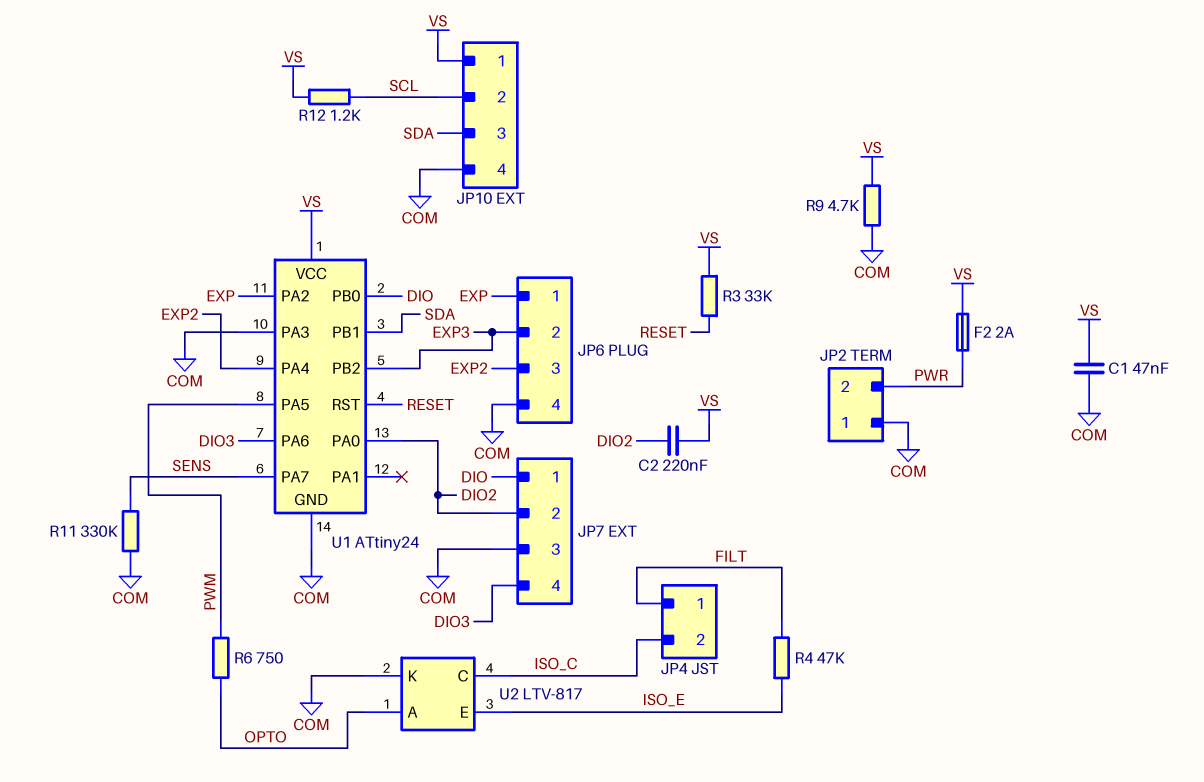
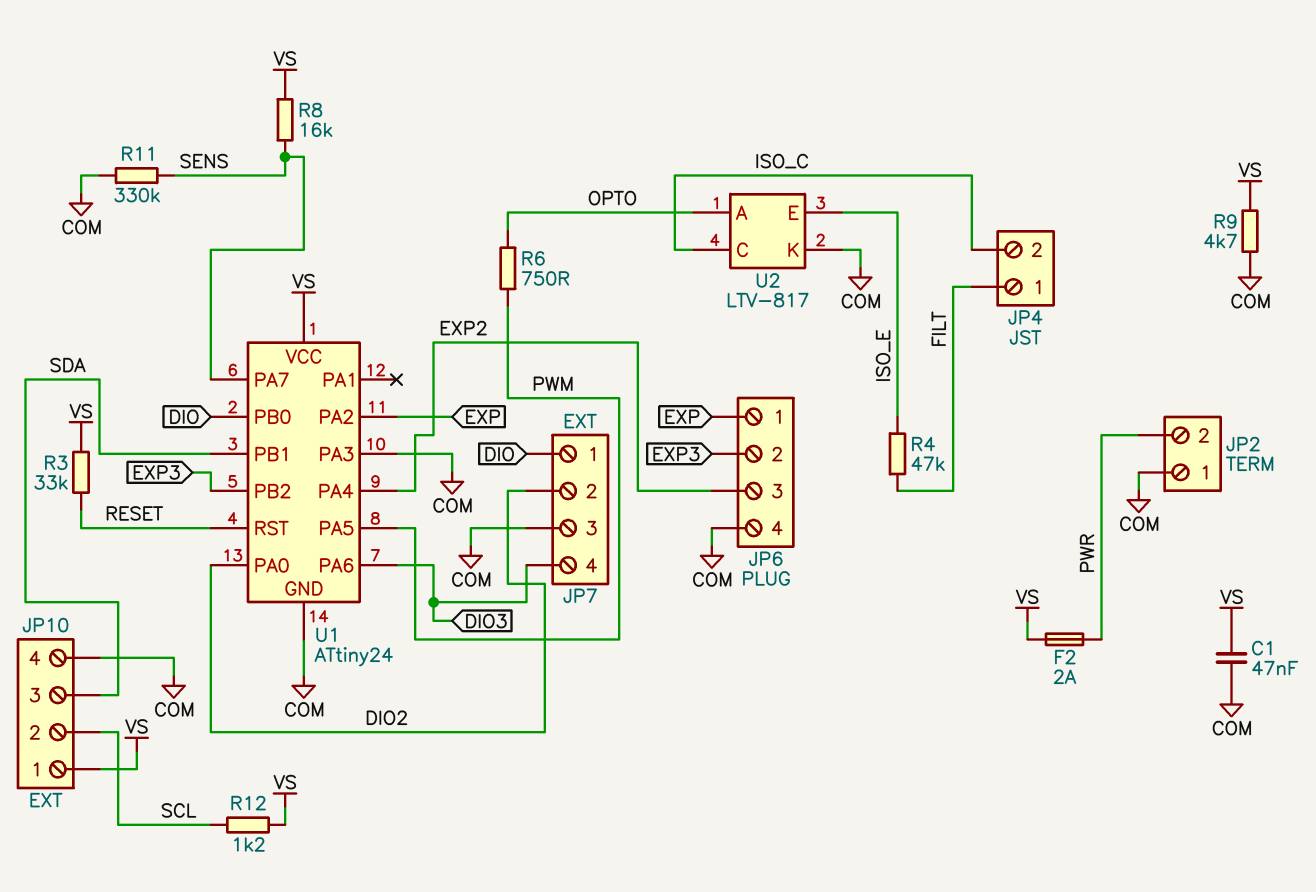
C2: 220nF (DIO2, VS) -> none
R8: none -> 16k (SENS, VS)

